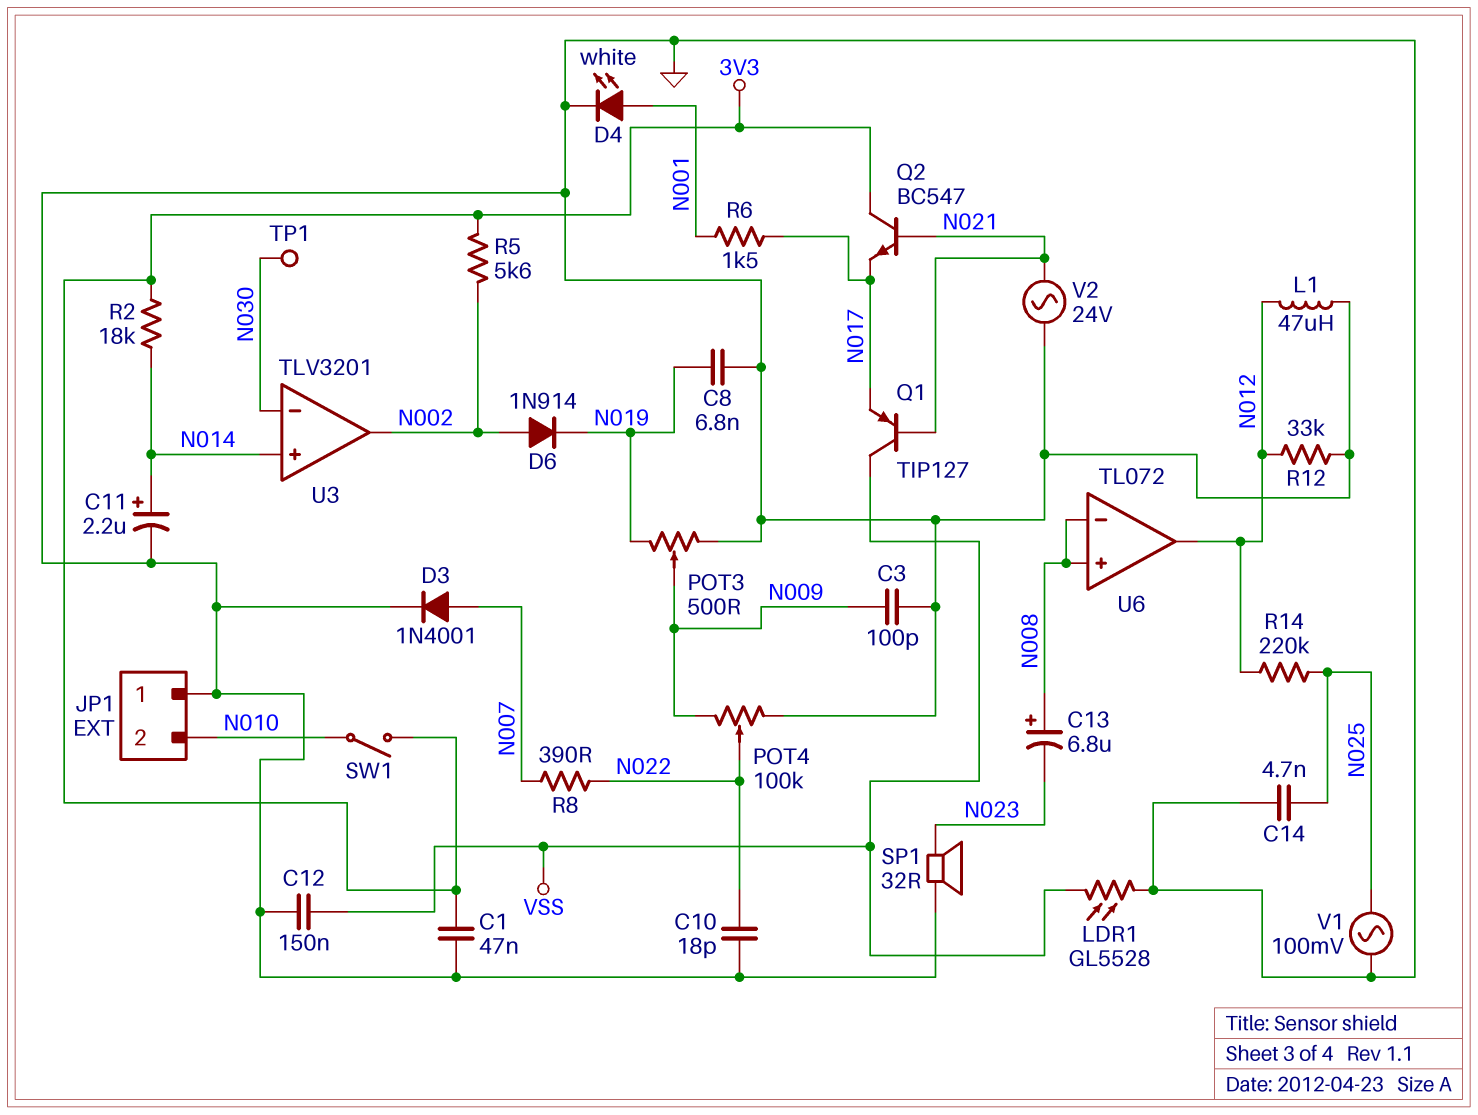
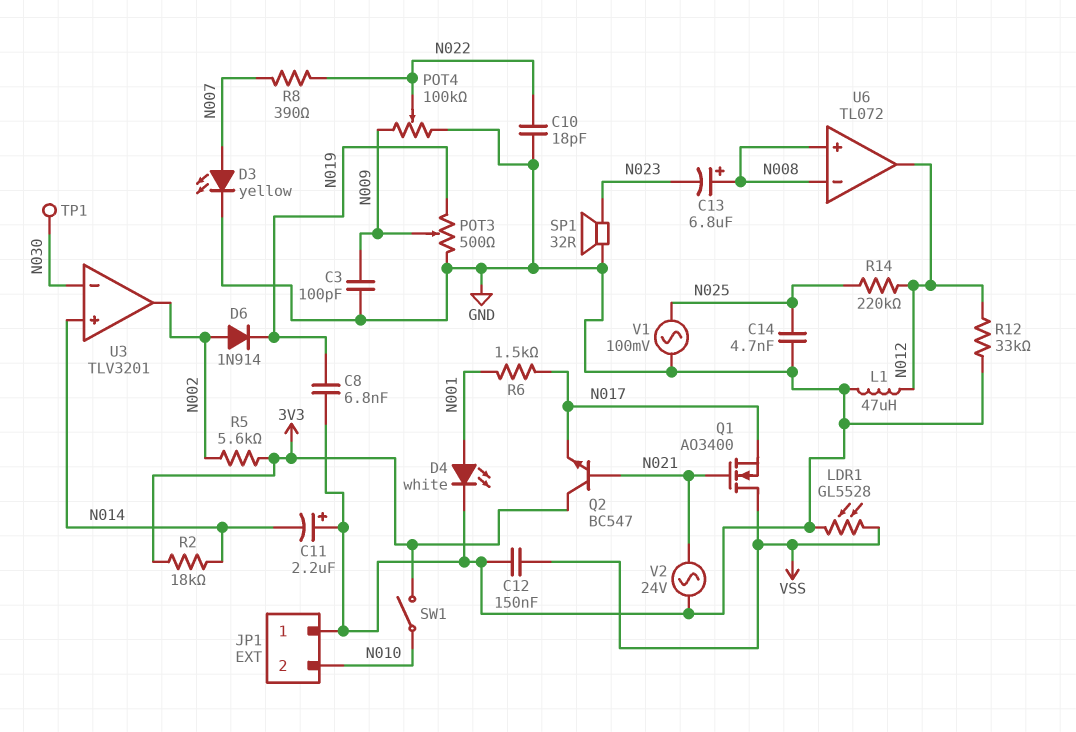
C1: 47nF (3V3, GND) -> none
C11: 2.2uF (plus N014, minus GND) -> 2.2uF (plus GND, minus N014)
D3: diode 1N4001 (A N007, K GND) -> LED yellow (A N007, K GND)
Q1: PNP TIP127 (B N021, C VSS, E N017) -> NMOS AO3400 (G N021, D VSS, S N017)

